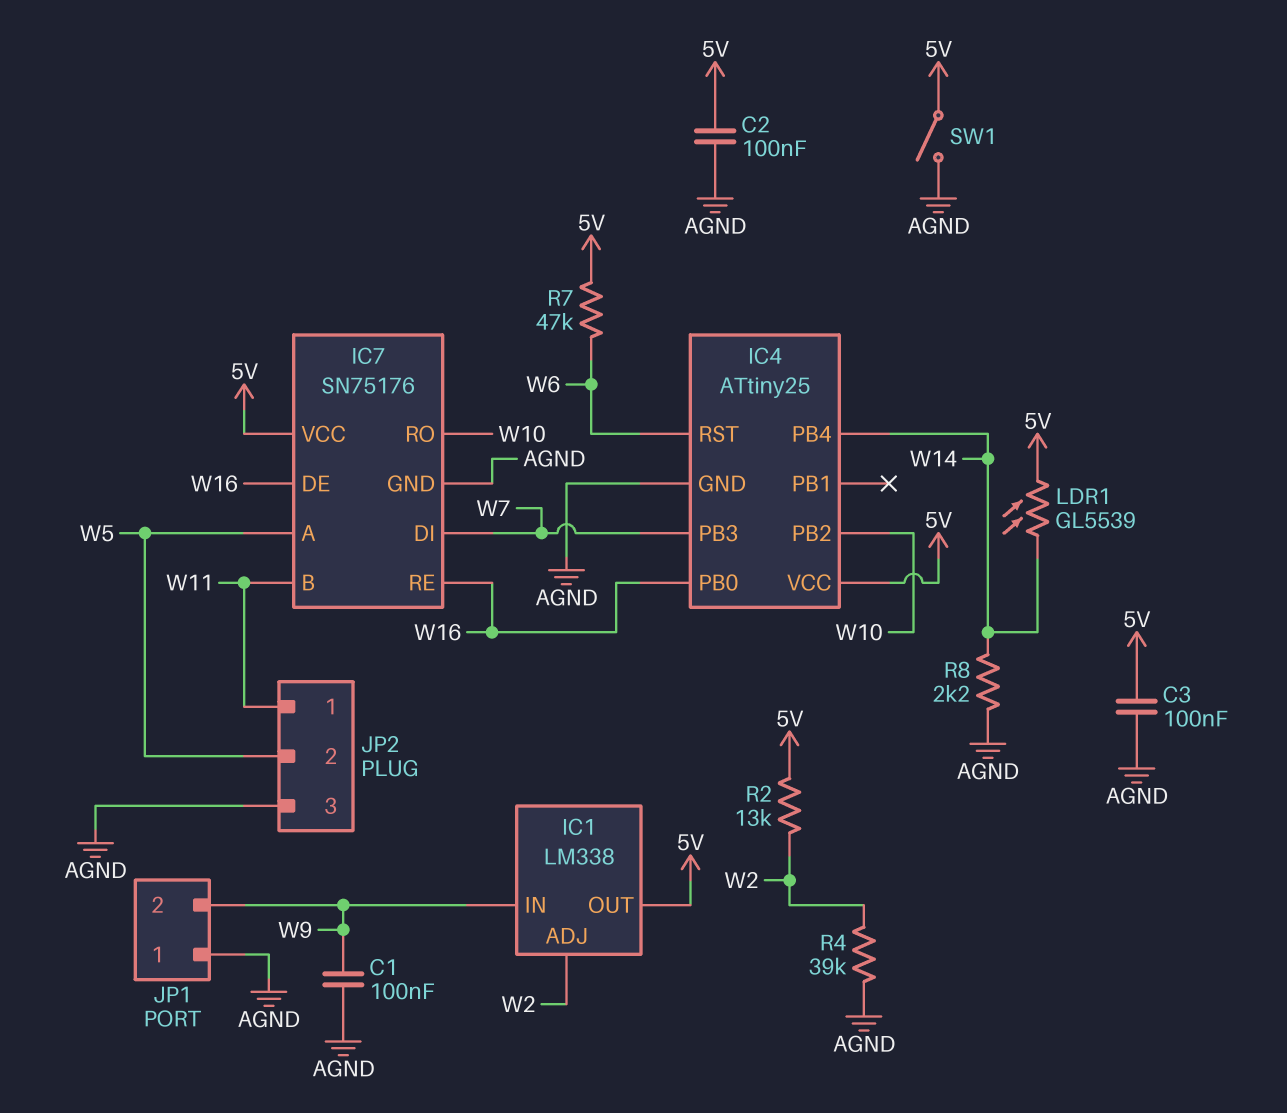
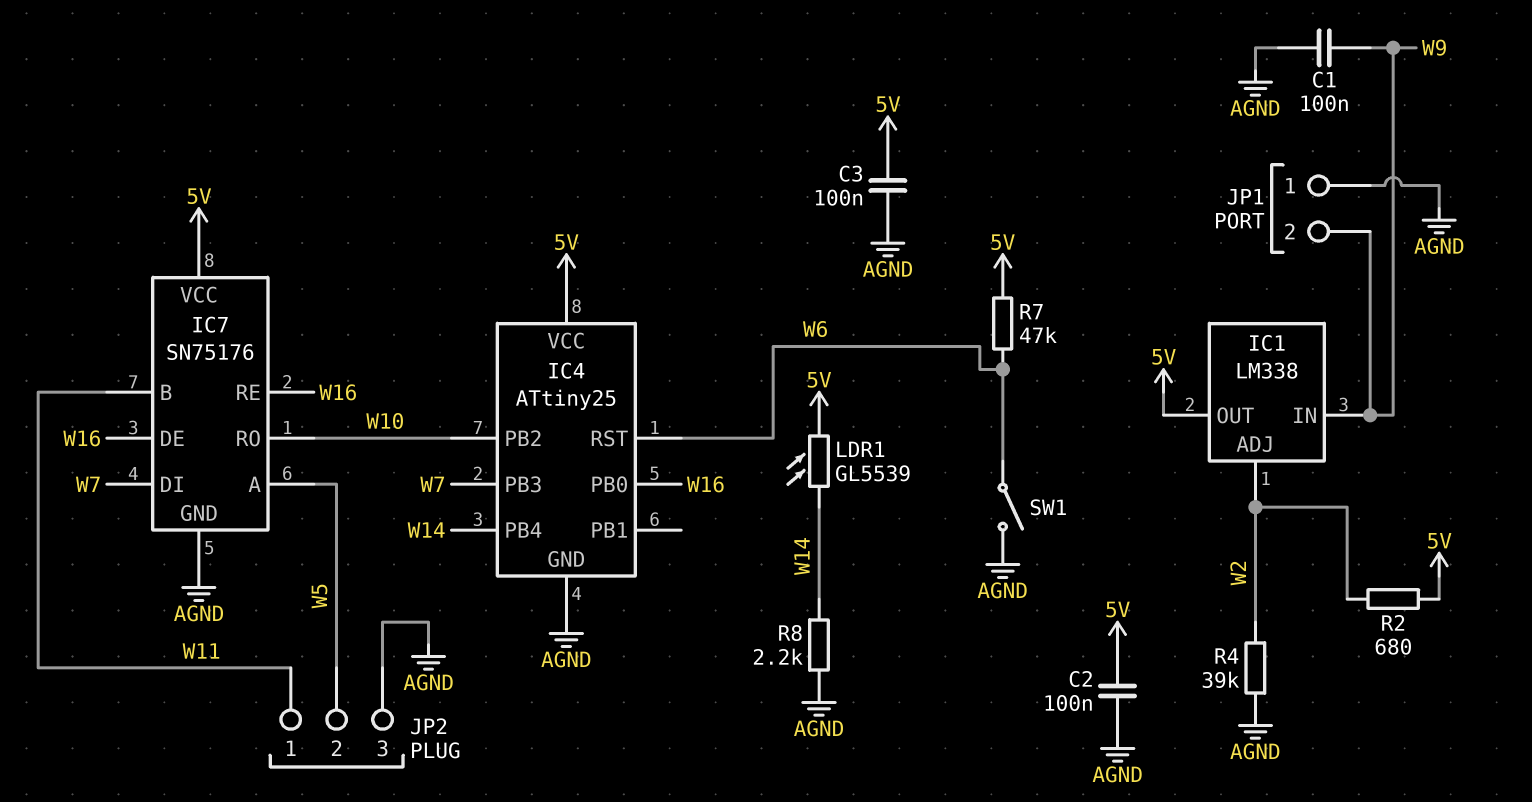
R2: 13k (5V, W2) -> 680 (5V, W2)
SW1: switch (5V, AGND) -> switch (AGND, W6)

